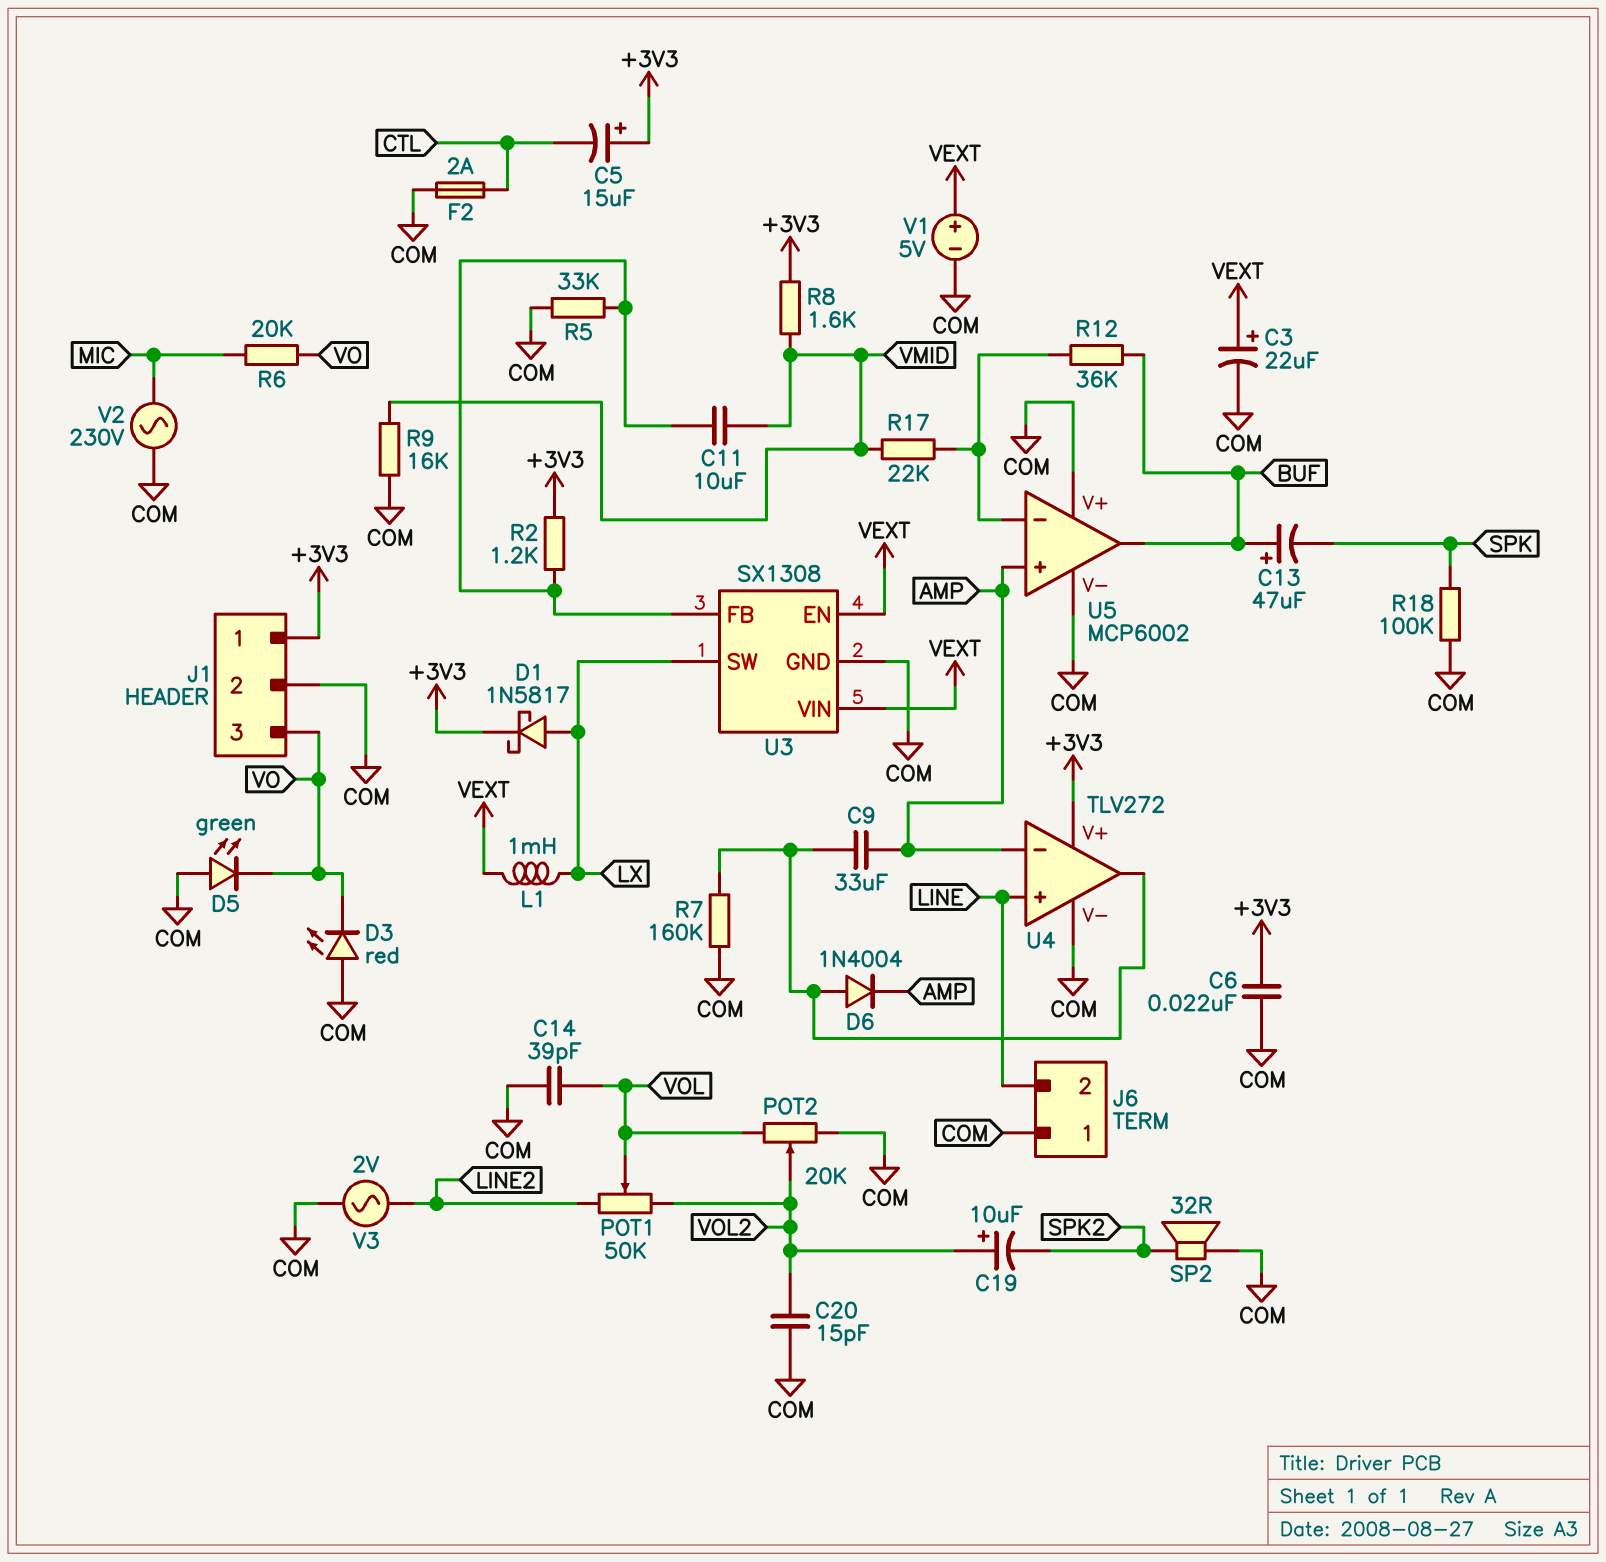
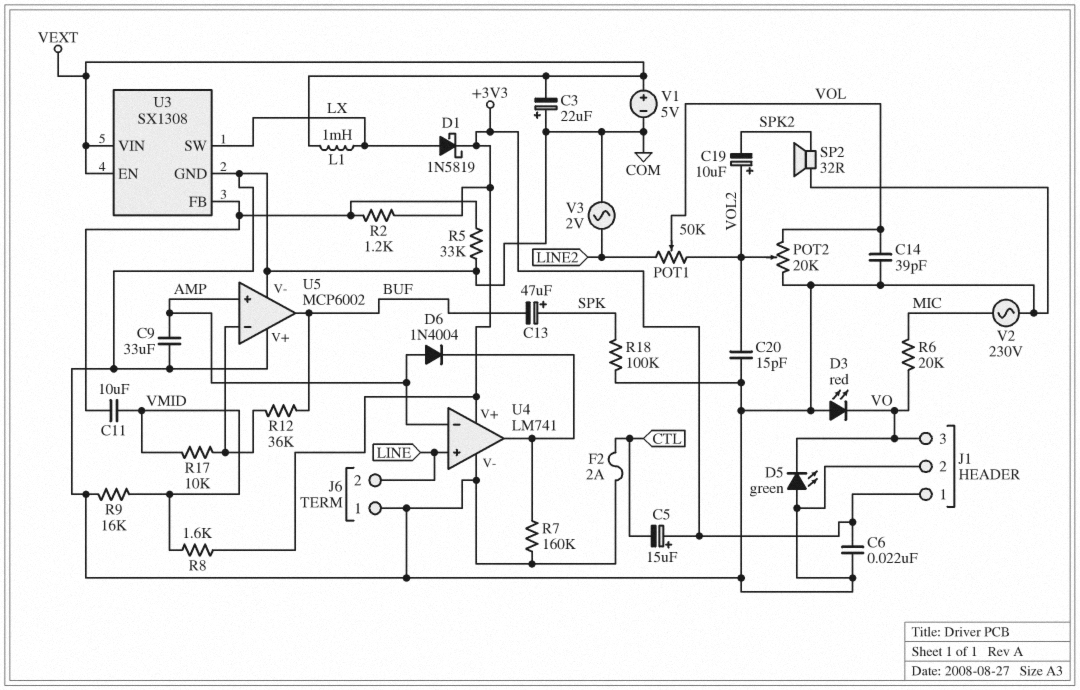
C3: 22uF (plus VEXT, minus COM) -> 22uF (plus COM, minus VEXT)
C9: 33uF (AMP, U4/out) -> 33uF (AMP, COM)
C13: 47uF (plus BUF, minus SPK) -> 47uF (plus SPK, minus BUF)
D1: schottky 1N5817 (A LX, K +3V3) -> schottky 1N5819 (A LX, K +3V3)
D6: diode 1N4004 (A U4/out, K AMP) -> diode 1N4004 (A AMP, K U4/out)
R17: 22k (U5/in-, VMID) -> 10k (U5/in-, VMID)
U4: TLV272 -> LM741

